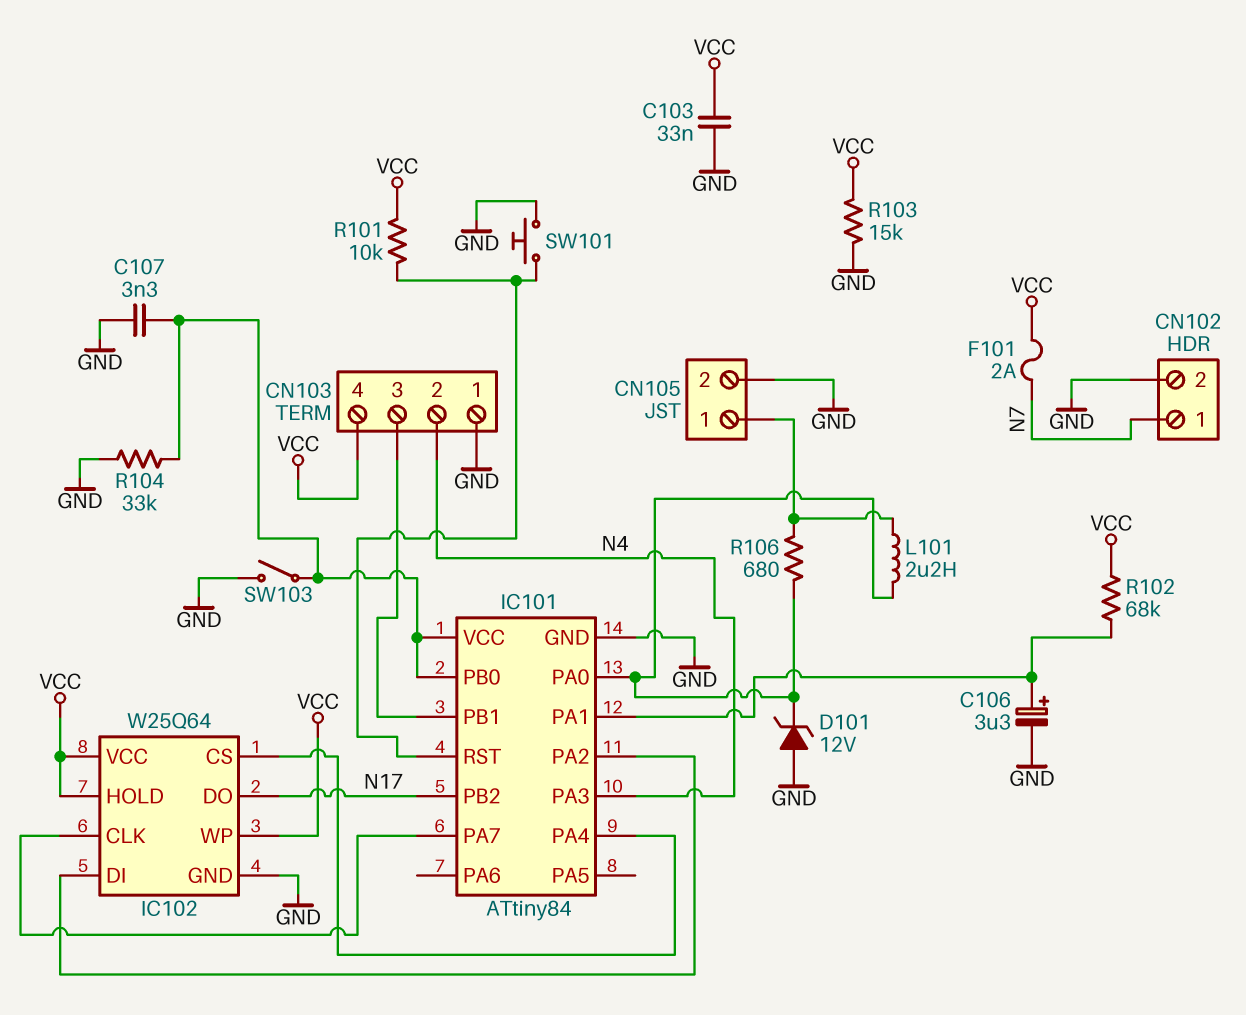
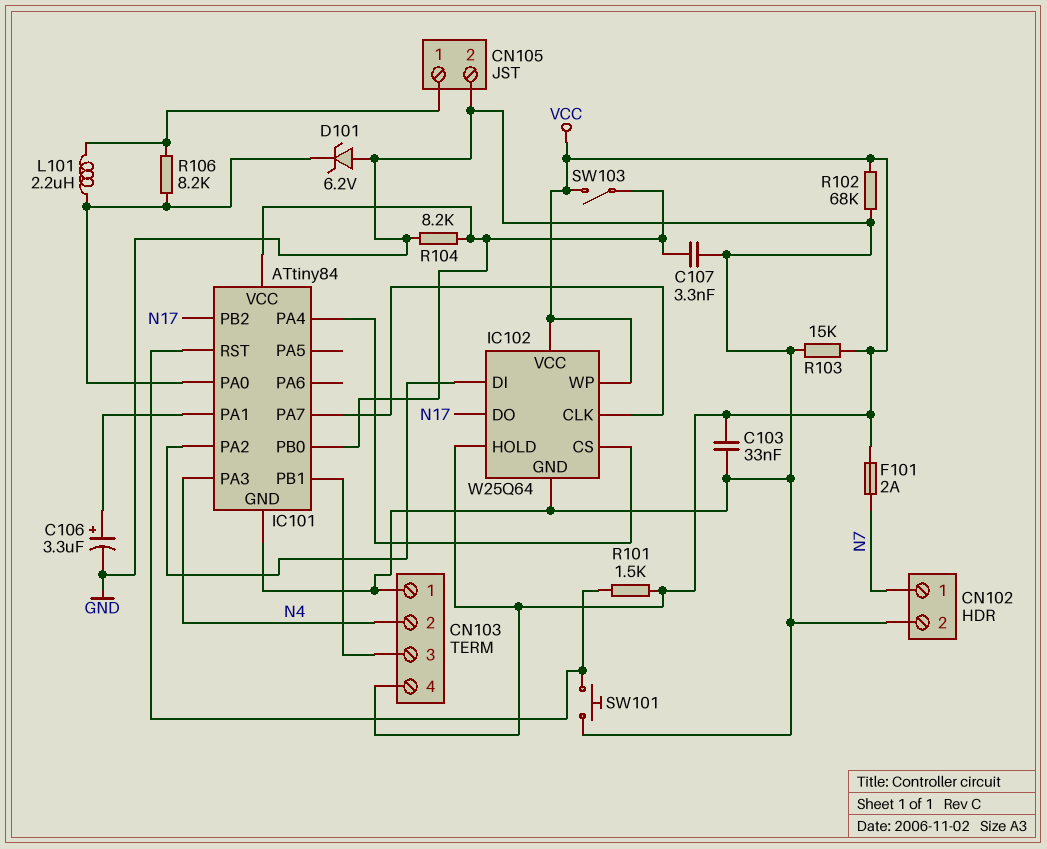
D101: zener 12V (A GND, K IC101/PA0) -> zener 6.2V (A GND, K IC101/PA0)
R101: 10k (IC101/RST, VCC) -> 1.5k (IC101/RST, VCC)
R102: 68k (IC101/PA1, VCC) -> 68k (GND, VCC)
R104: 33k (GND, IC101/PB0) -> 8.2k (GND, IC101/PB0)
R106: 680 (CN105/1, IC101/PA0) -> 8.2k (CN105/1, IC101/PA0)
SW103: switch (GND, IC101/PB0) -> switch (IC101/PB0, VCC)

